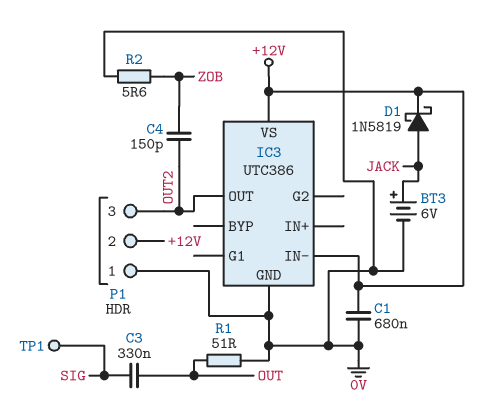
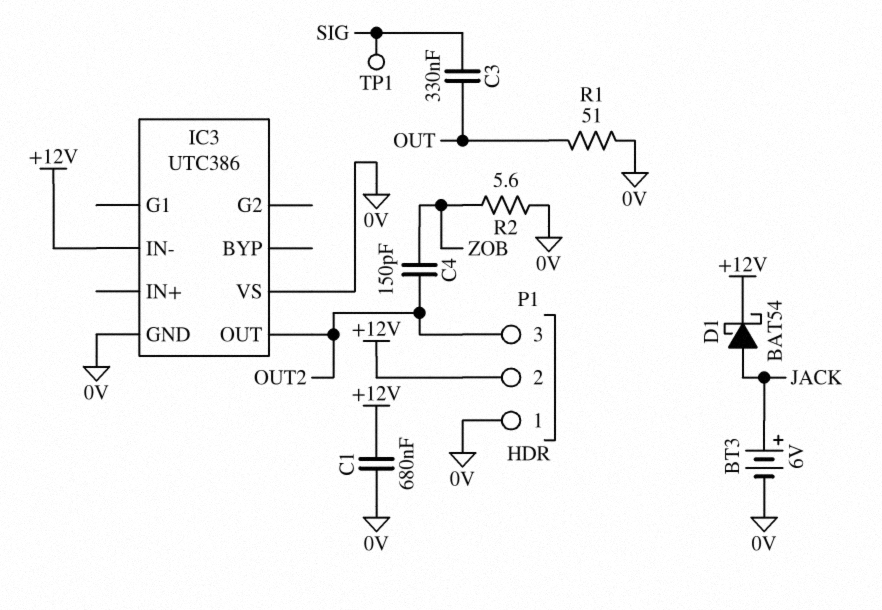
D1: schottky 1N5819 (A JACK, K +12V) -> schottky BAT54 (A JACK, K +12V)
IC3 pin VS: +12V -> 0V

